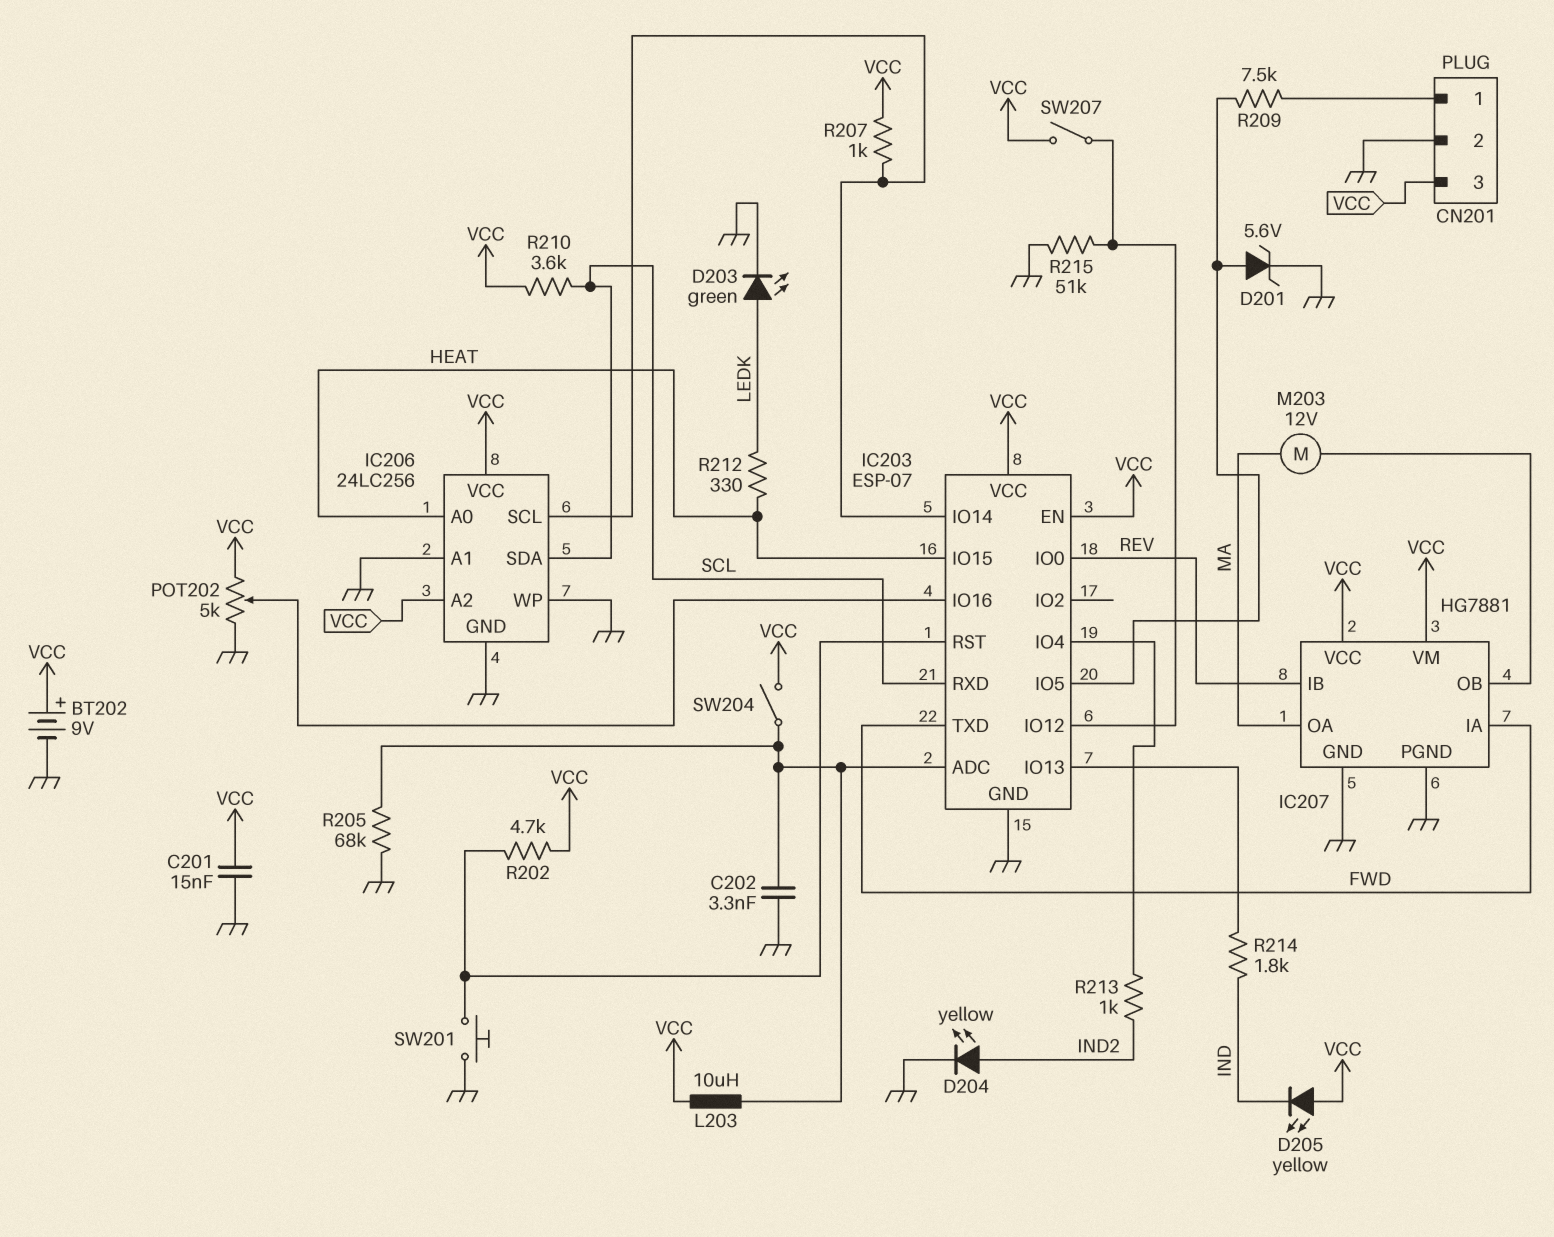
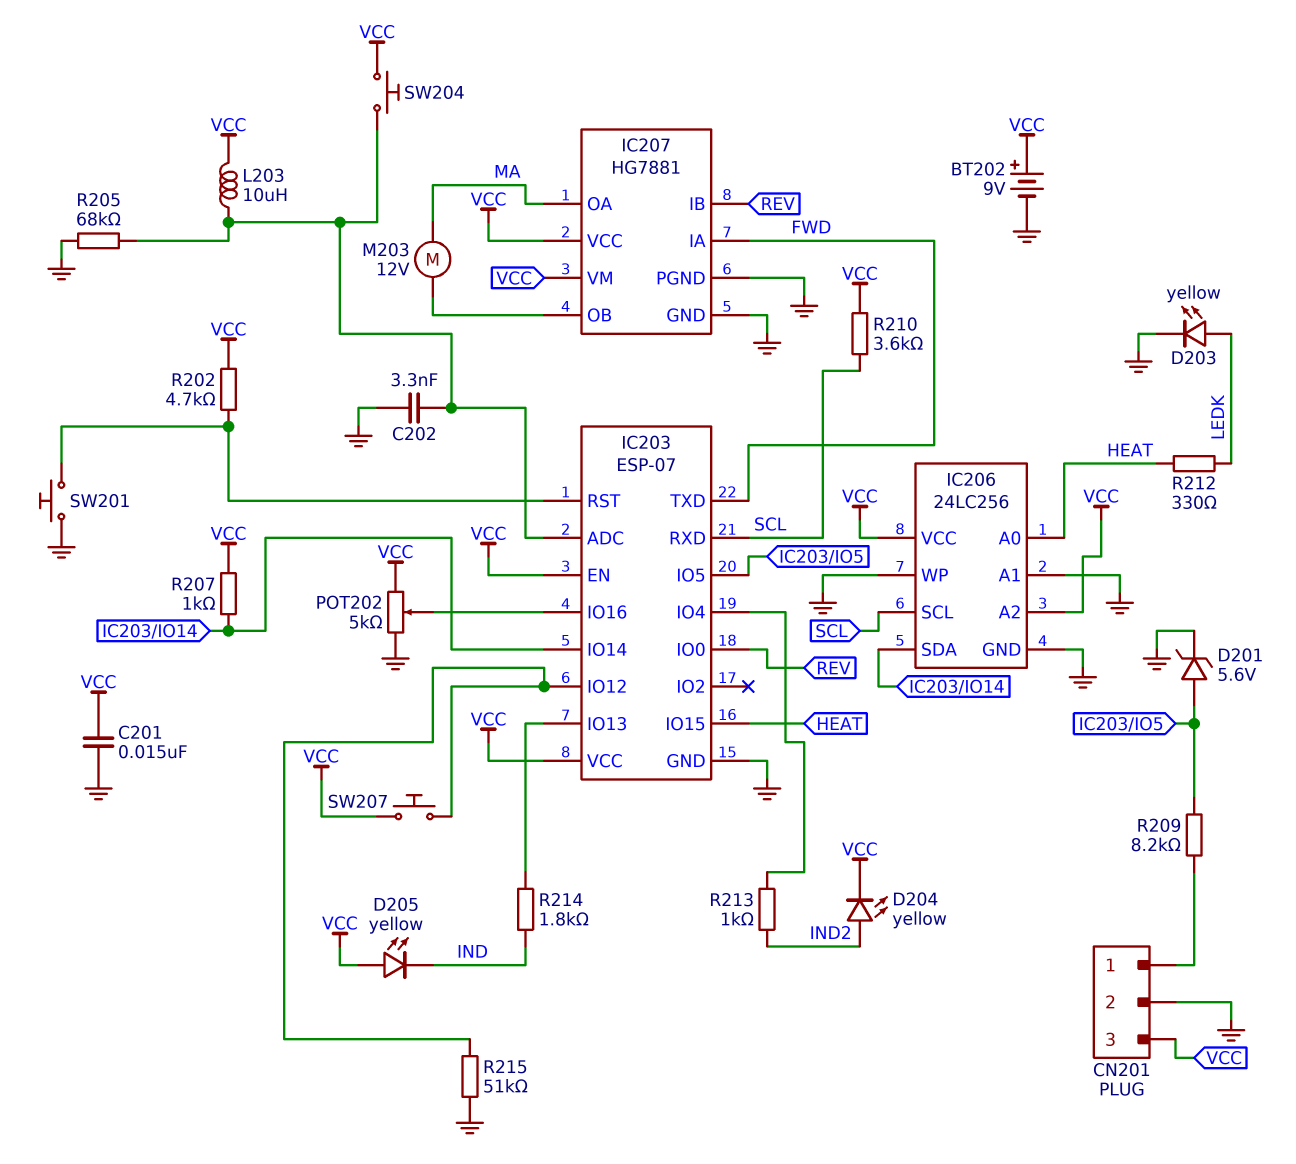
D203: LED green (A LEDK, K GND) -> LED yellow (A LEDK, K GND)
D204: LED yellow (A IND2, K GND) -> LED yellow (A IND2, K VCC)
IC206 pin SCL: IC203/IO14 -> SCL
IC206 pin SDA: SCL -> IC203/IO14
R209: 7.5k (CN201/1, IC203/IO5) -> 8.2k (CN201/1, IC203/IO5)
SW204: switch (IC203/ADC, VCC) -> button (IC203/ADC, VCC)
SW207: switch (IC203/IO12, VCC) -> button (IC203/IO12, VCC)

